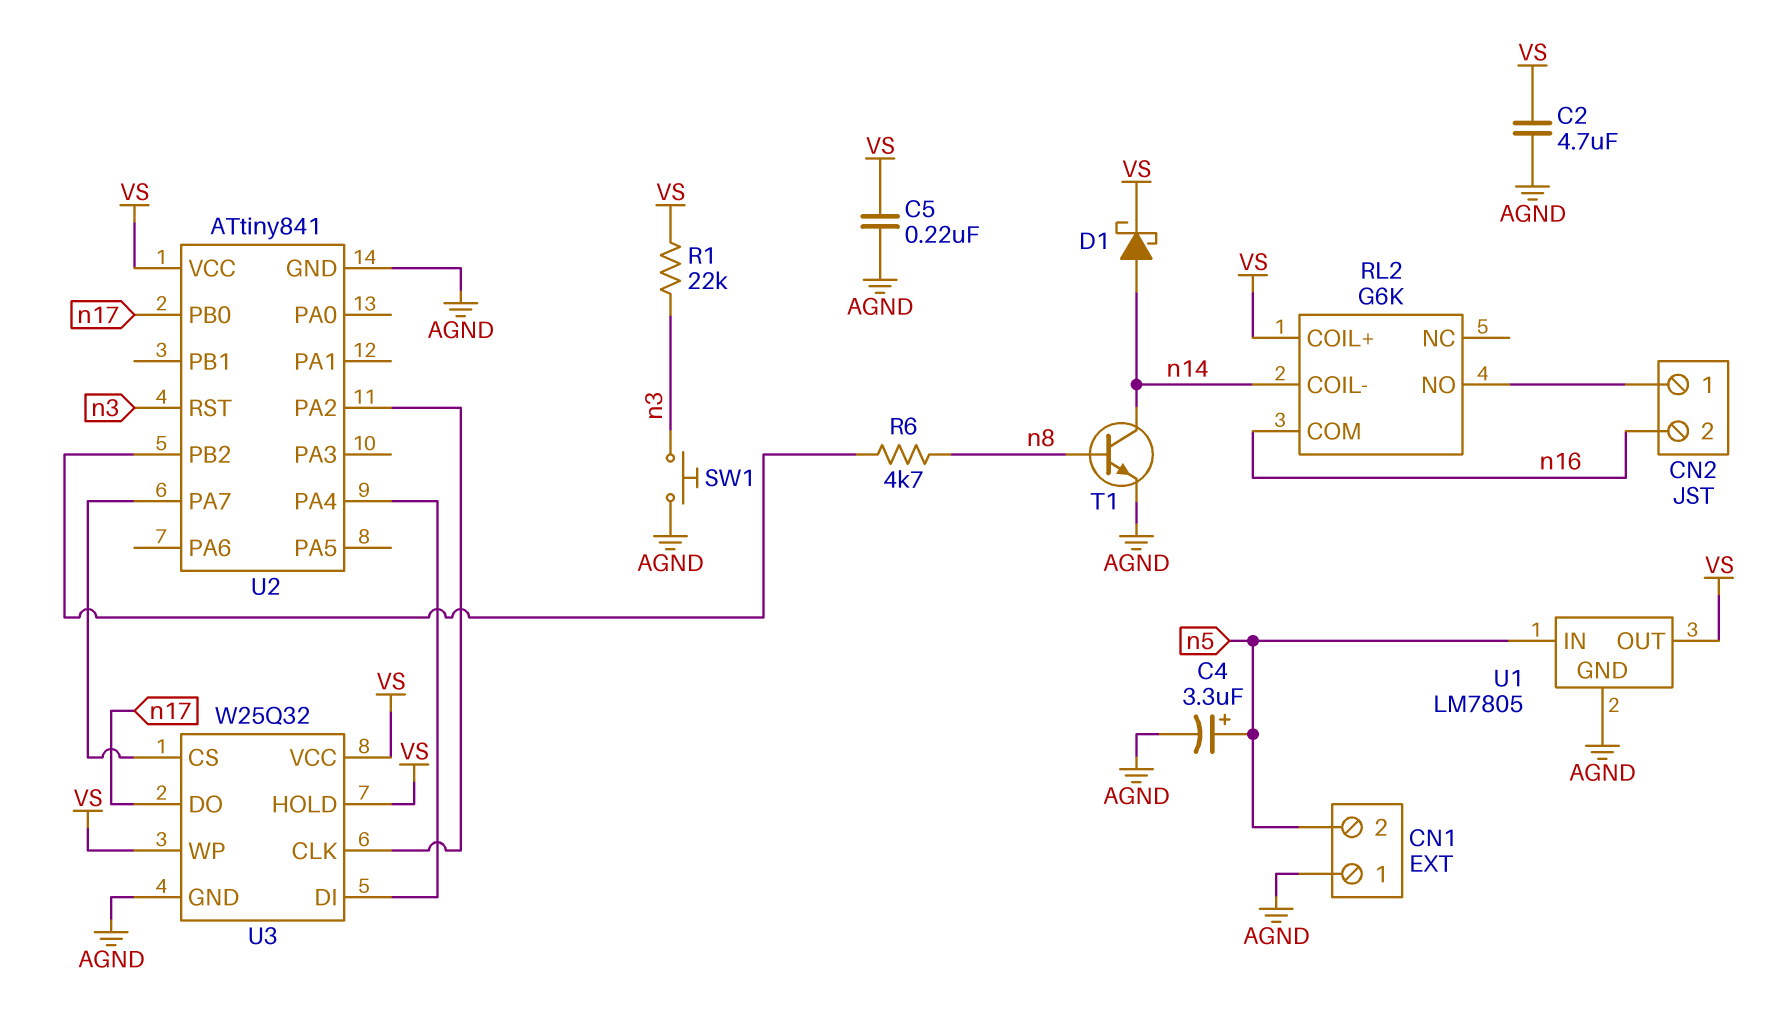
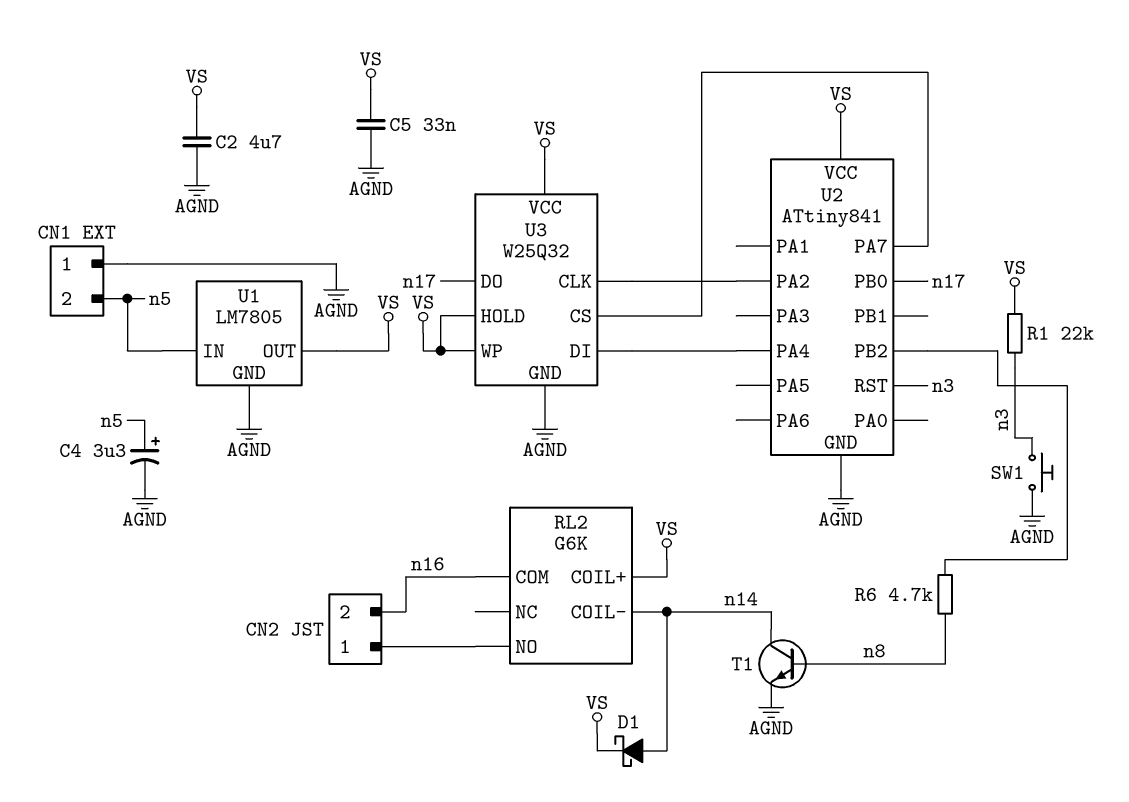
C5: 220nF (AGND, VS) -> 33nF (AGND, VS)

